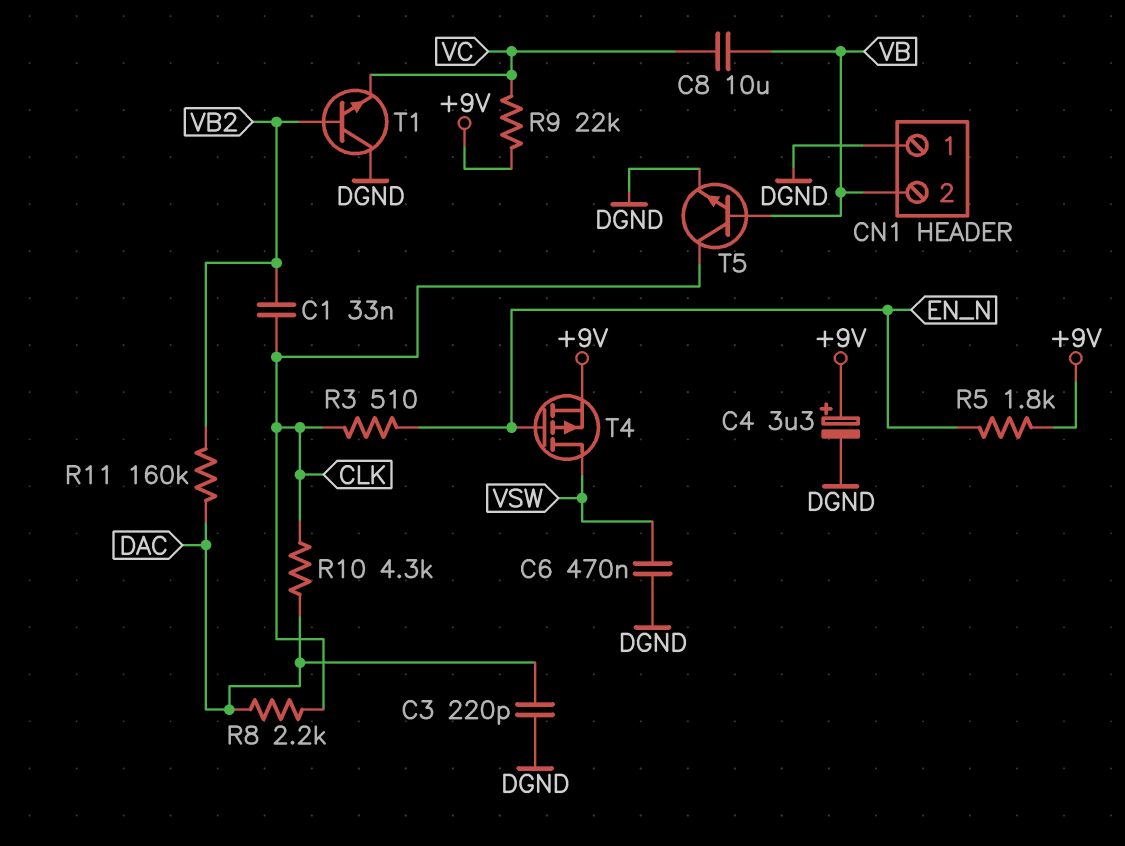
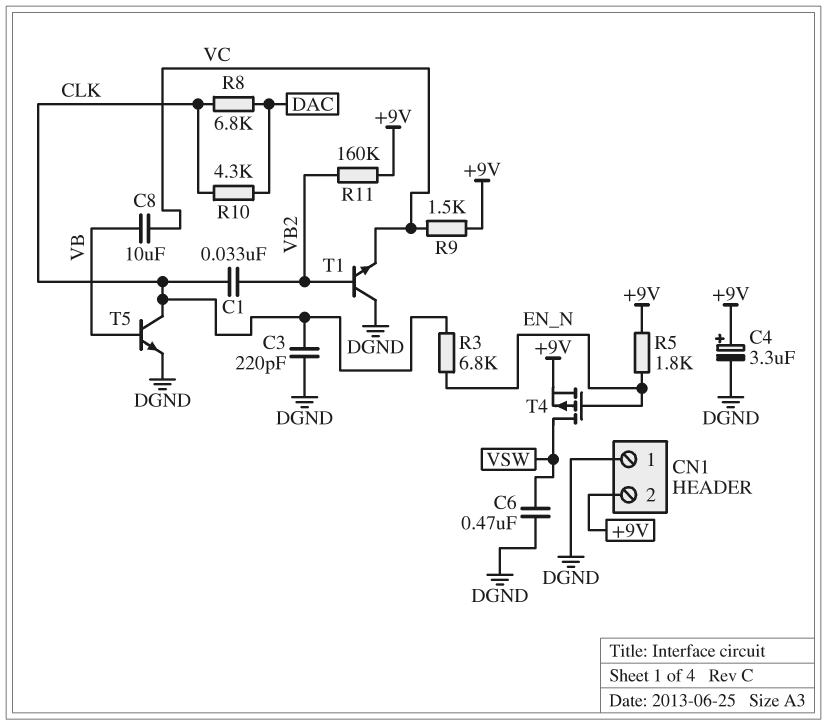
C3: 220pF (DAC, DGND) -> 220pF (CLK, DGND)
CN1 pin 2: VB -> +9V
R3: 510 (CLK, EN_N) -> 6.8k (CLK, EN_N)
R8: 2.2k (CLK, DAC) -> 6.8k (CLK, DAC)
R9: 22k (+9V, VC) -> 1.5k (+9V, VC)
R11: 160k (DAC, VB2) -> 160k (+9V, VB2)

